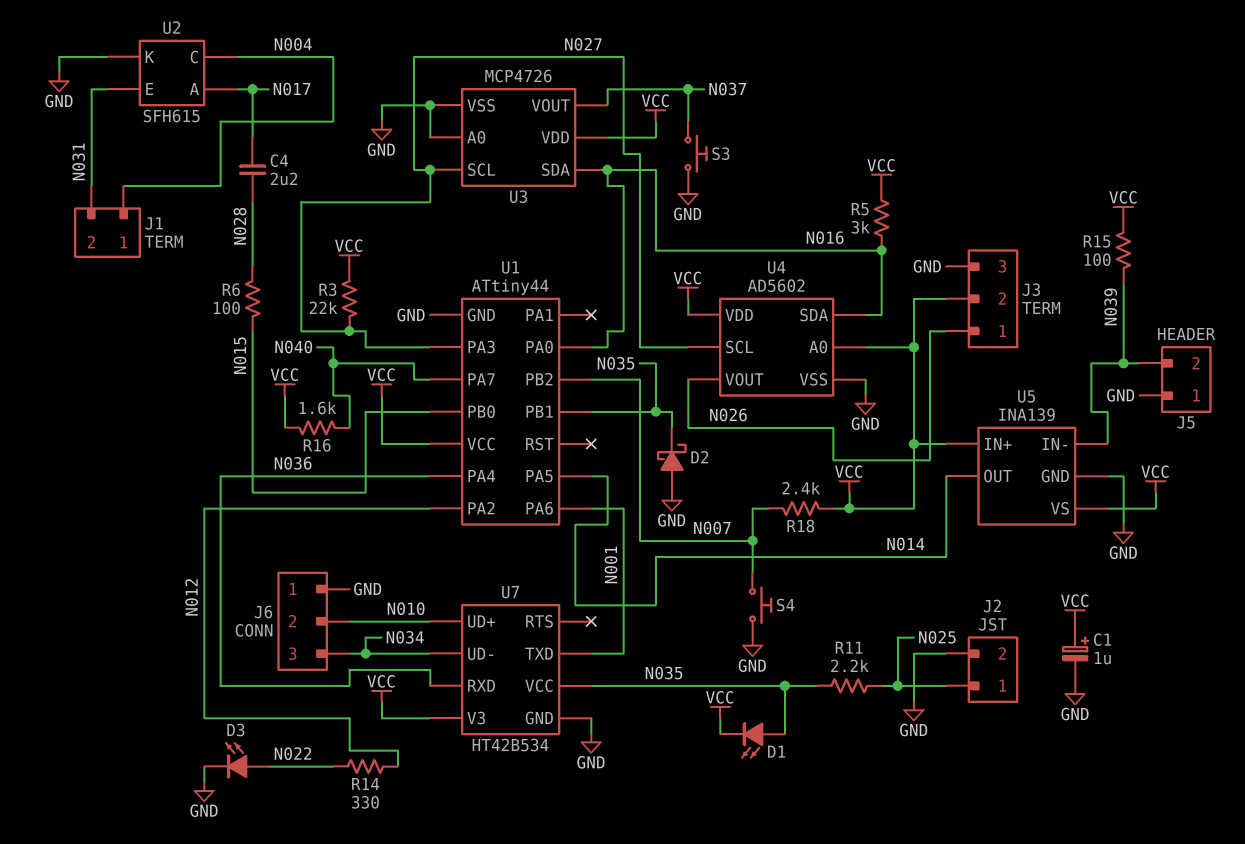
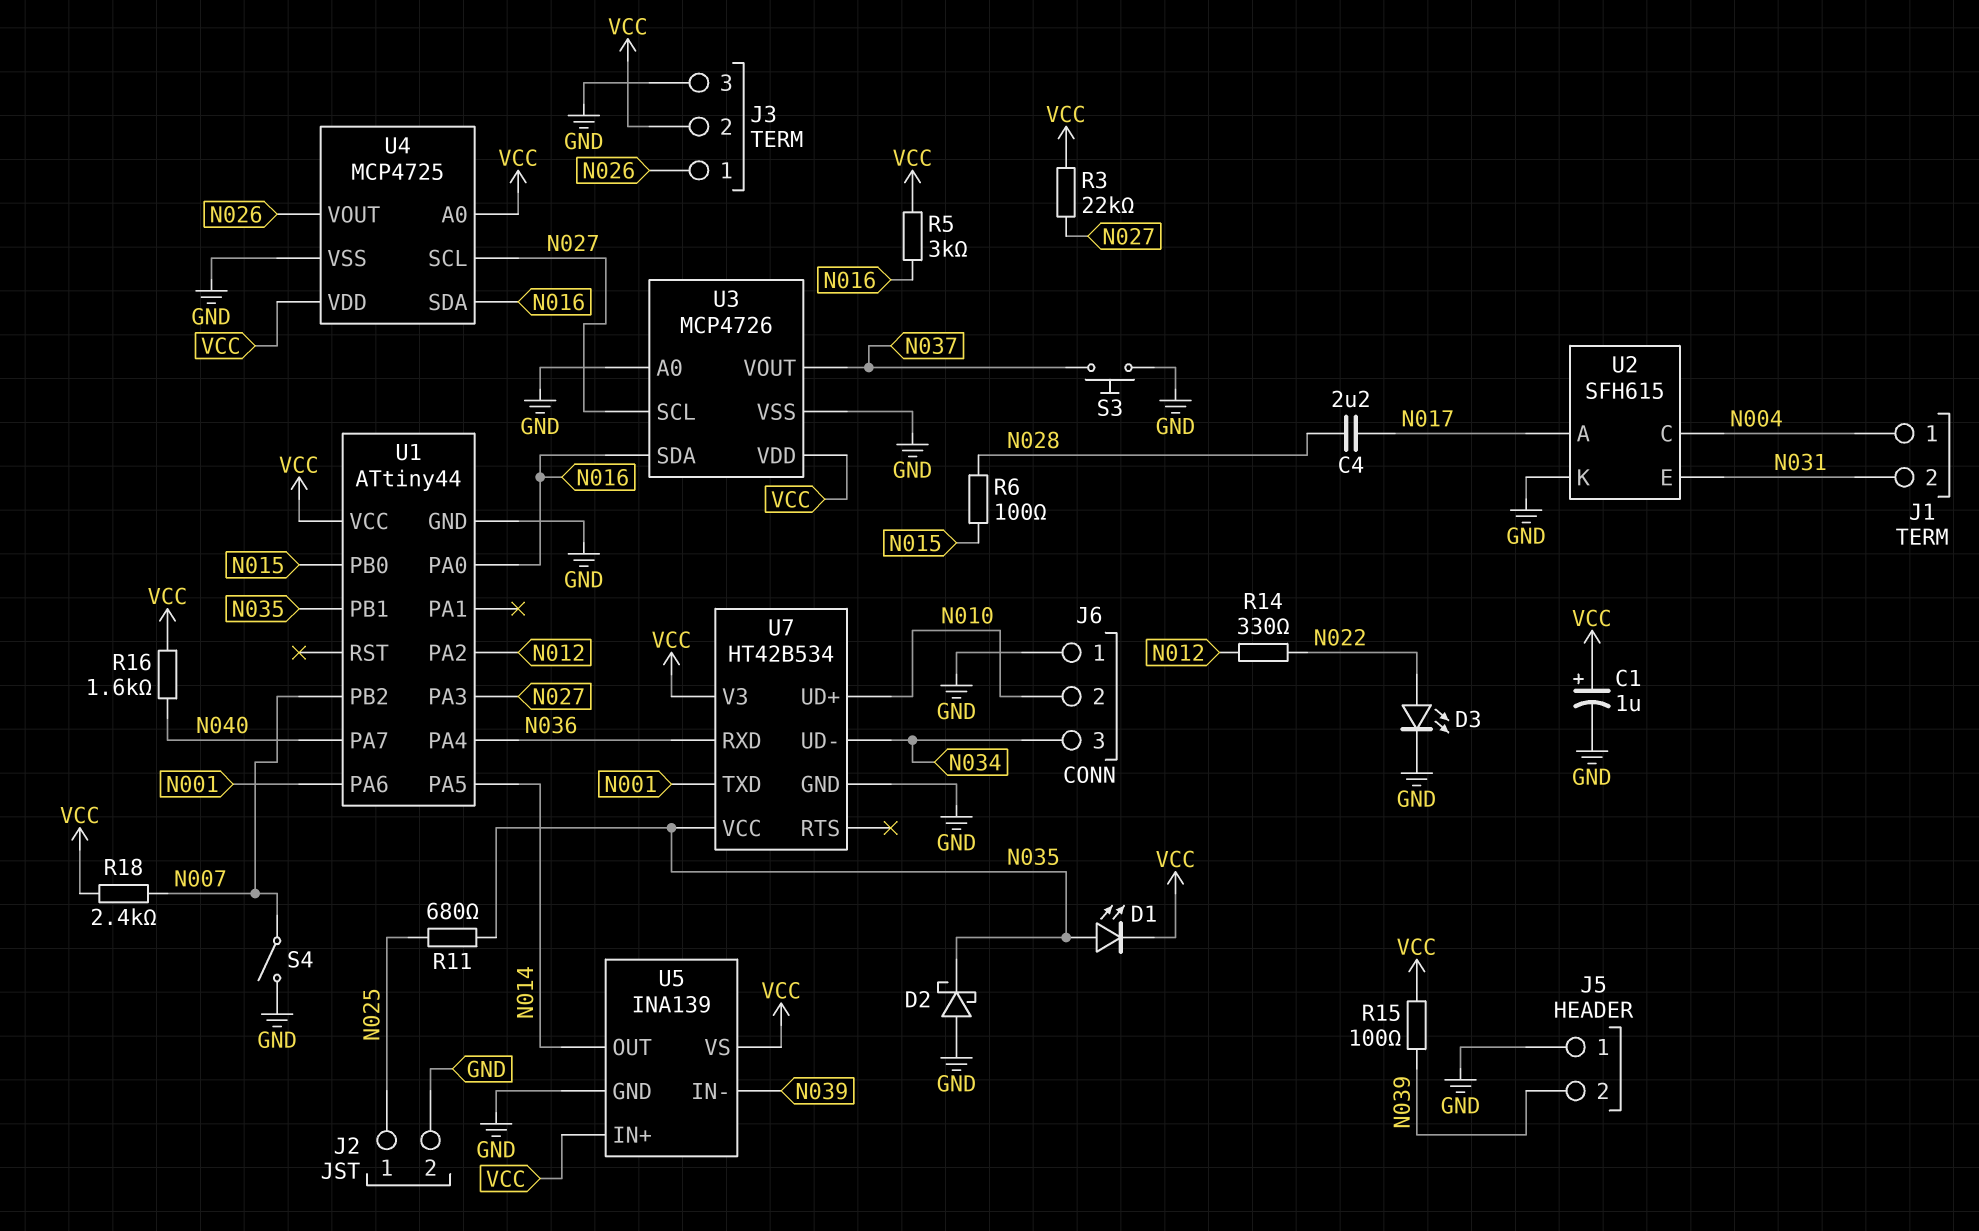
R11: 2.2k (N025, N035) -> 680 (N025, N035)
S4: button (GND, N007) -> switch (GND, N007)
U4: AD5602 -> MCP4725

